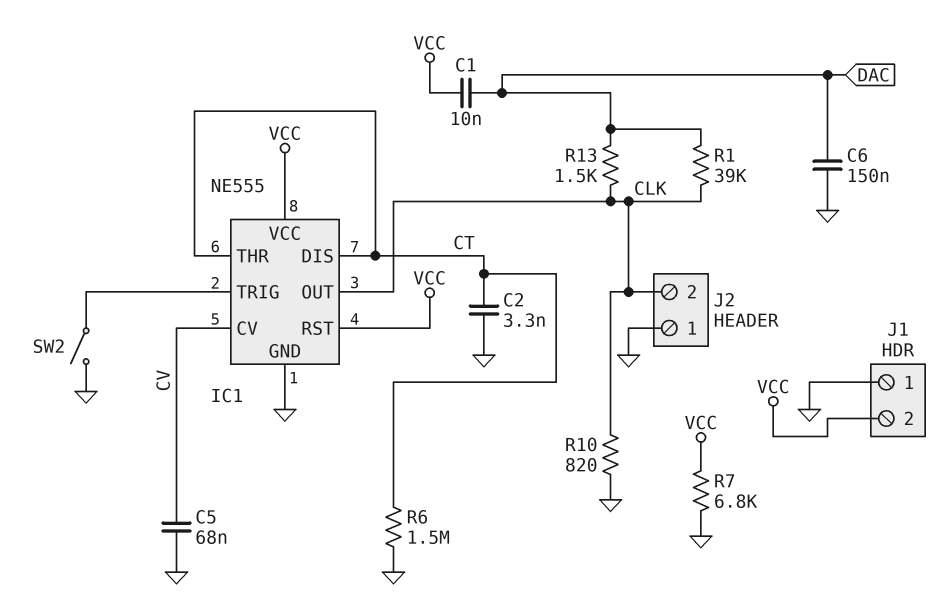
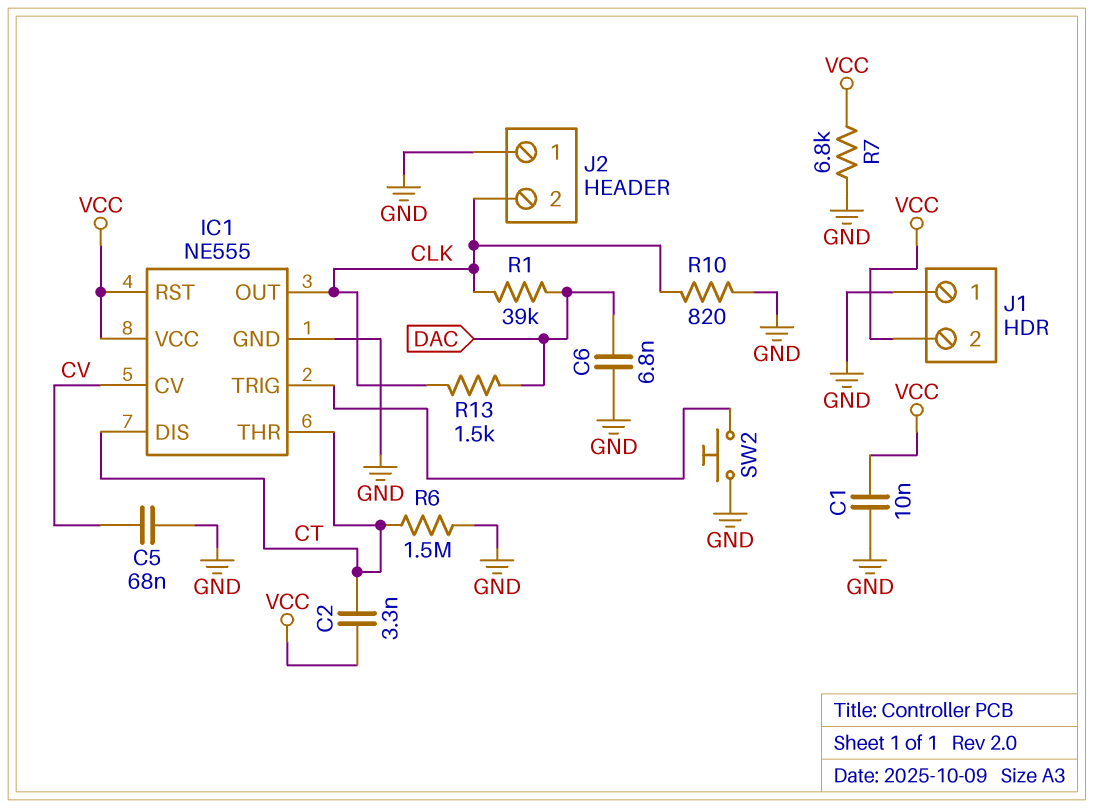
C1: 10nF (DAC, VCC) -> 10nF (GND, VCC)
C2: 3.3nF (CT, GND) -> 3.3nF (CT, VCC)
C6: 150nF (DAC, GND) -> 6.8nF (DAC, GND)
SW2: switch (GND, IC1/TRIG) -> button (GND, IC1/TRIG)

